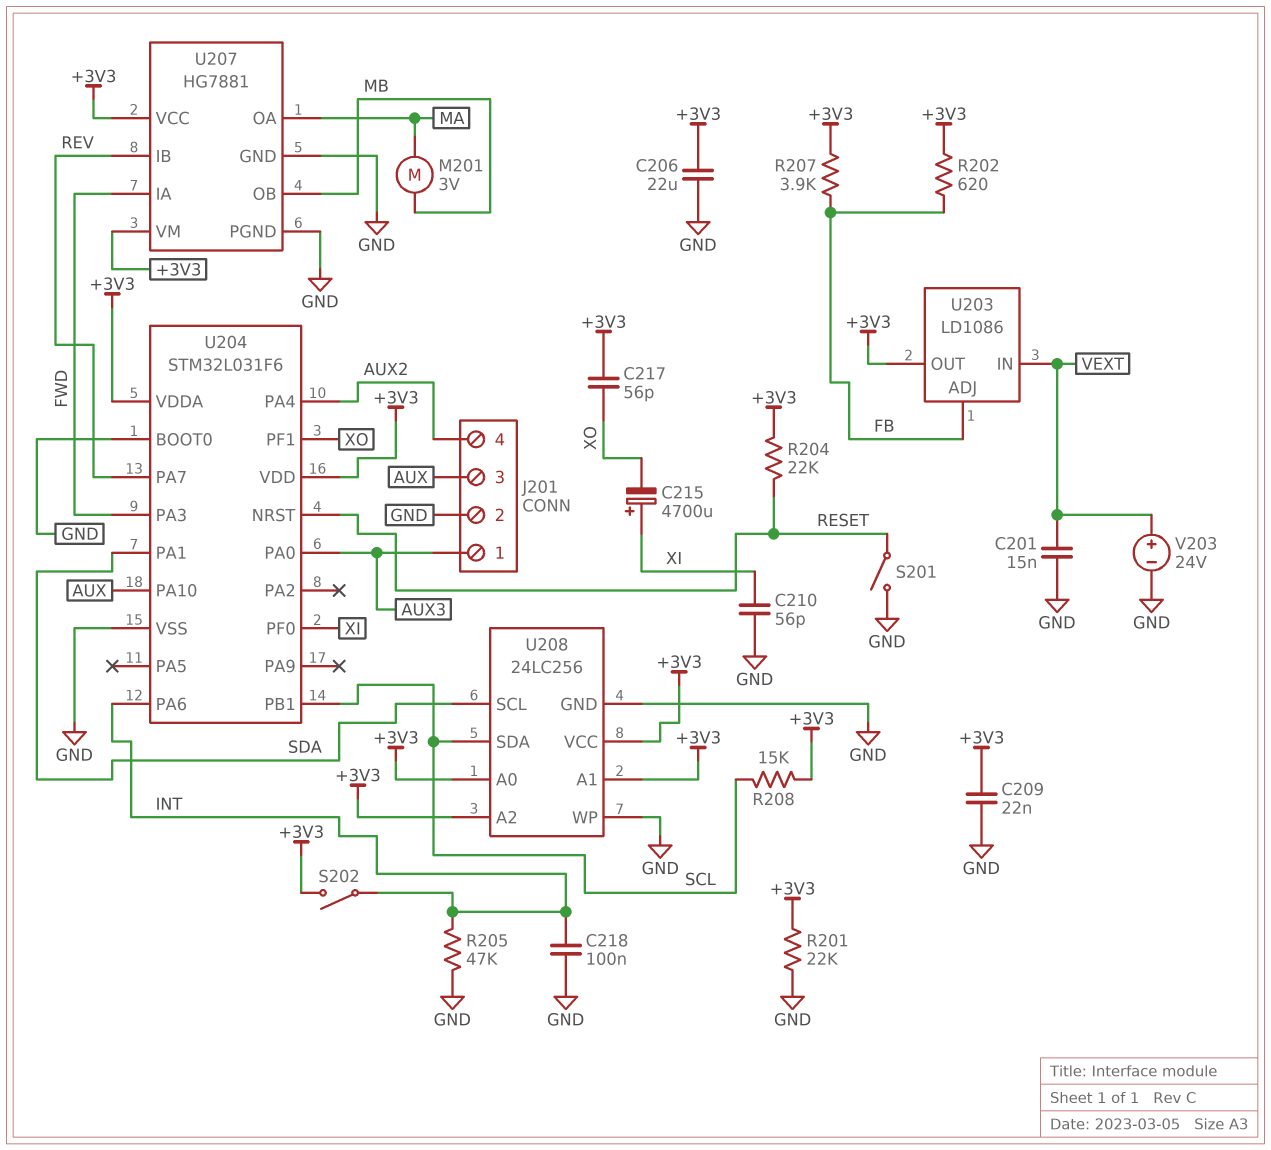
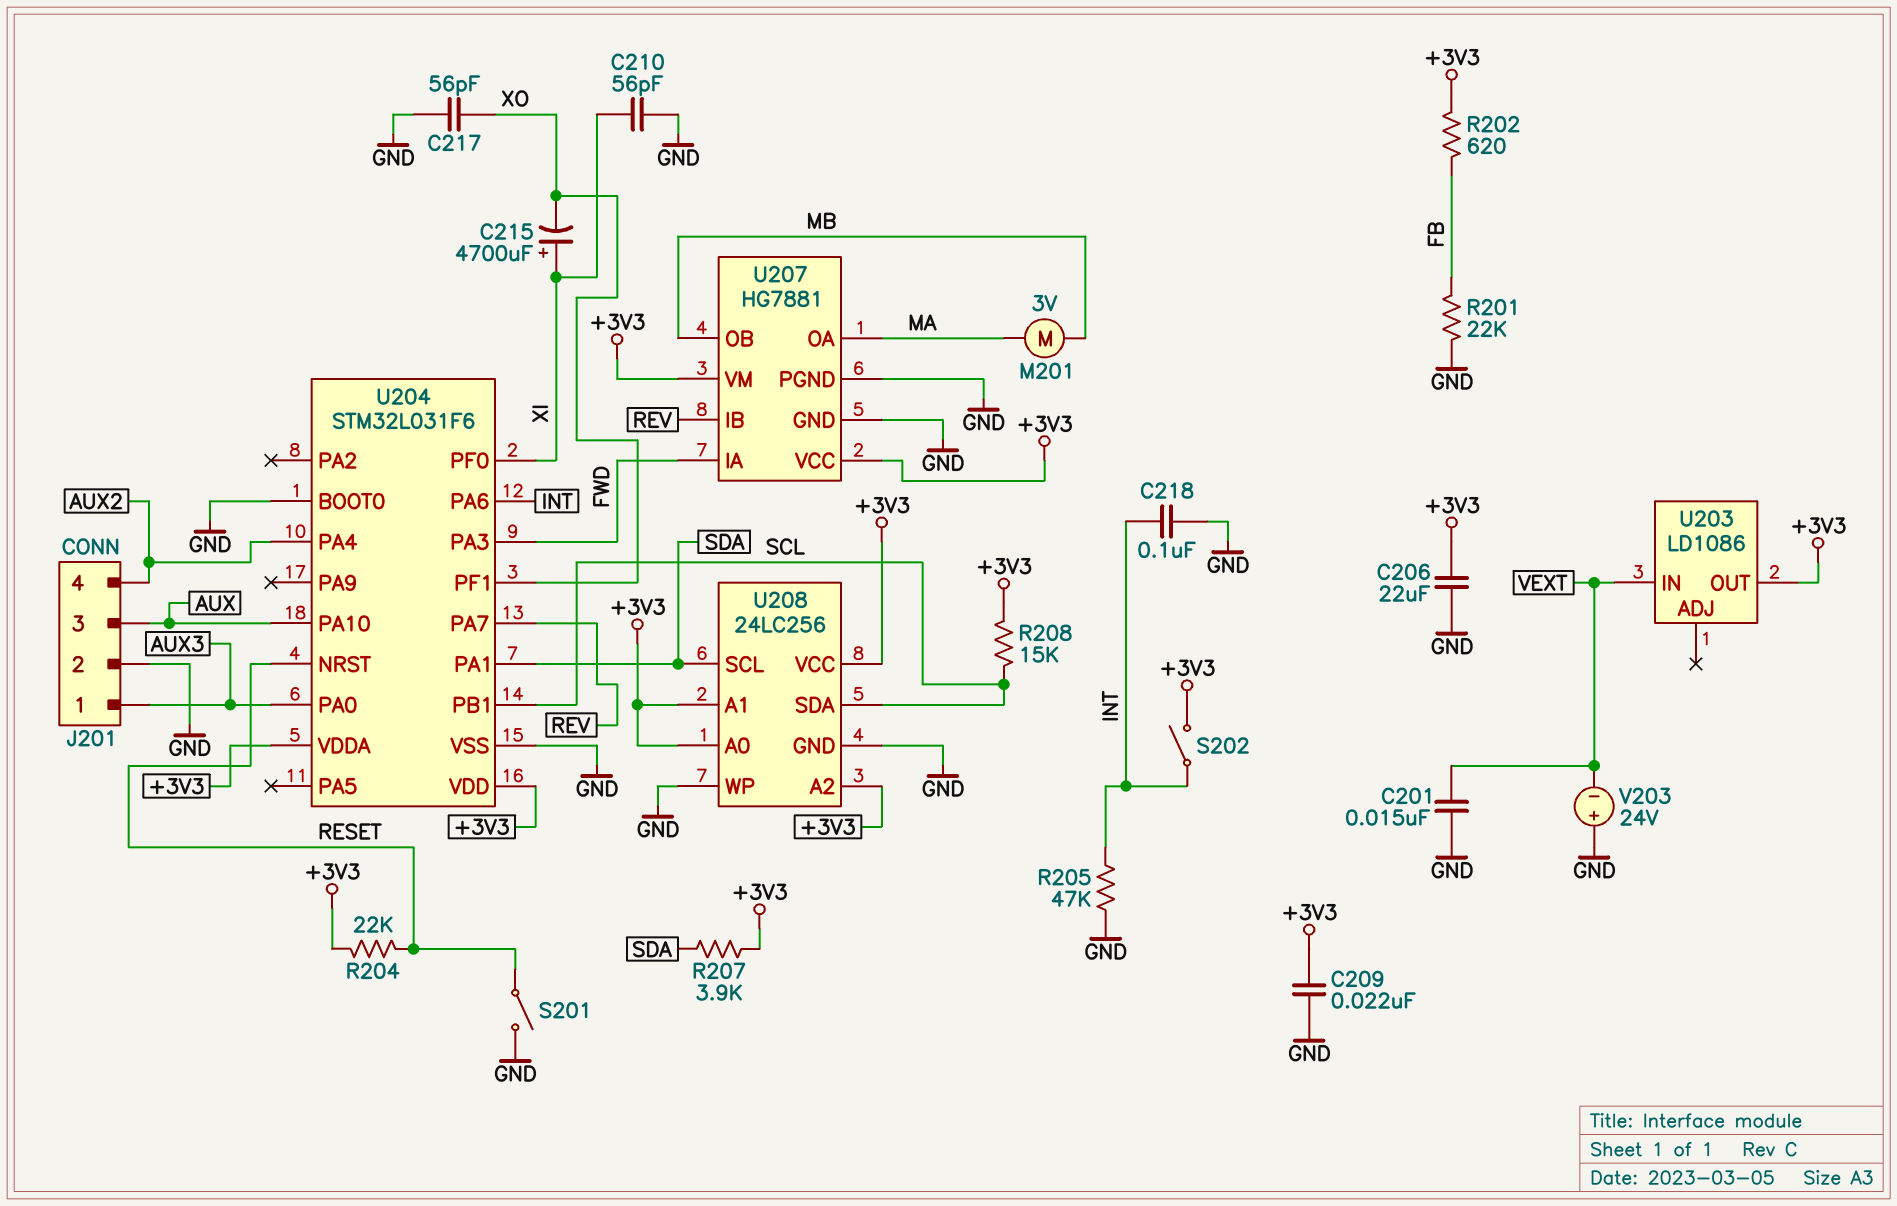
C217: 56pF (+3V3, XO) -> 56pF (GND, XO)
R201: 22k (+3V3, GND) -> 22k (FB, GND)
R207: 3.9k (+3V3, FB) -> 3.9k (+3V3, SDA)
U203 pin ADJ: FB -> none
V203: 24V (plus VEXT, minus GND) -> 24V (plus GND, minus VEXT)

